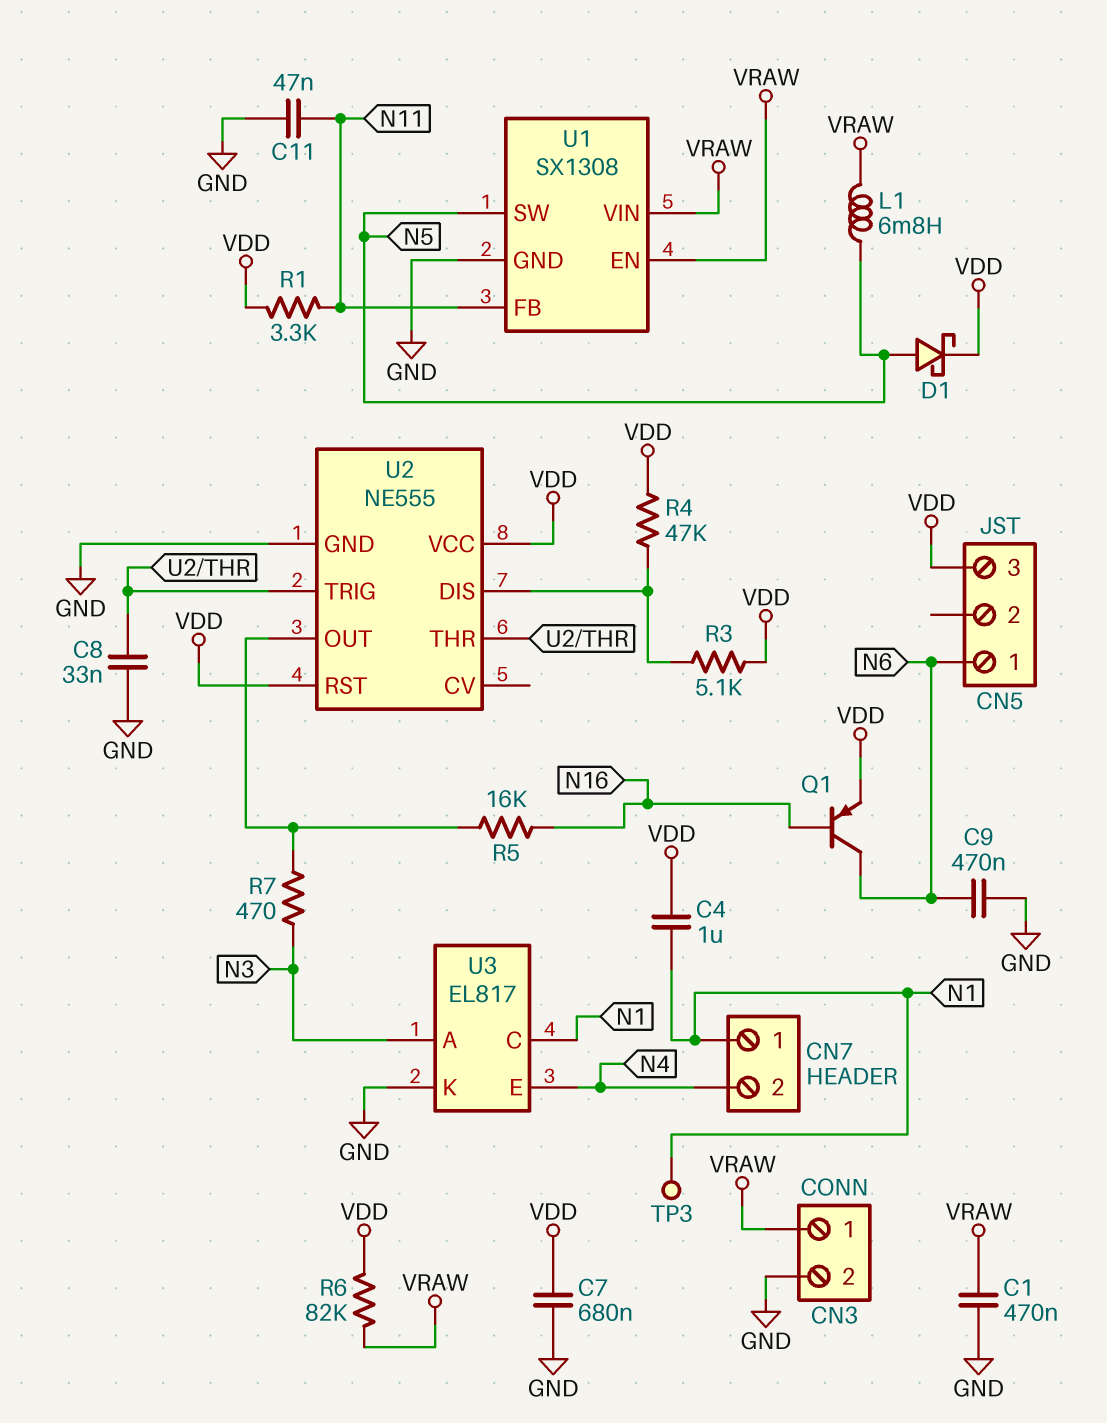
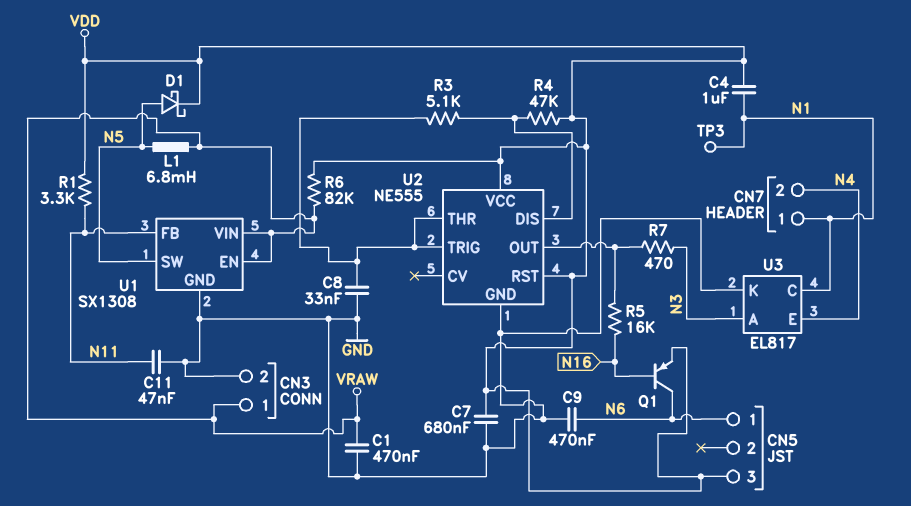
R3: 5.1k (U2/DIS, VDD) -> 5.1k (U2/DIS, U2/THR)

